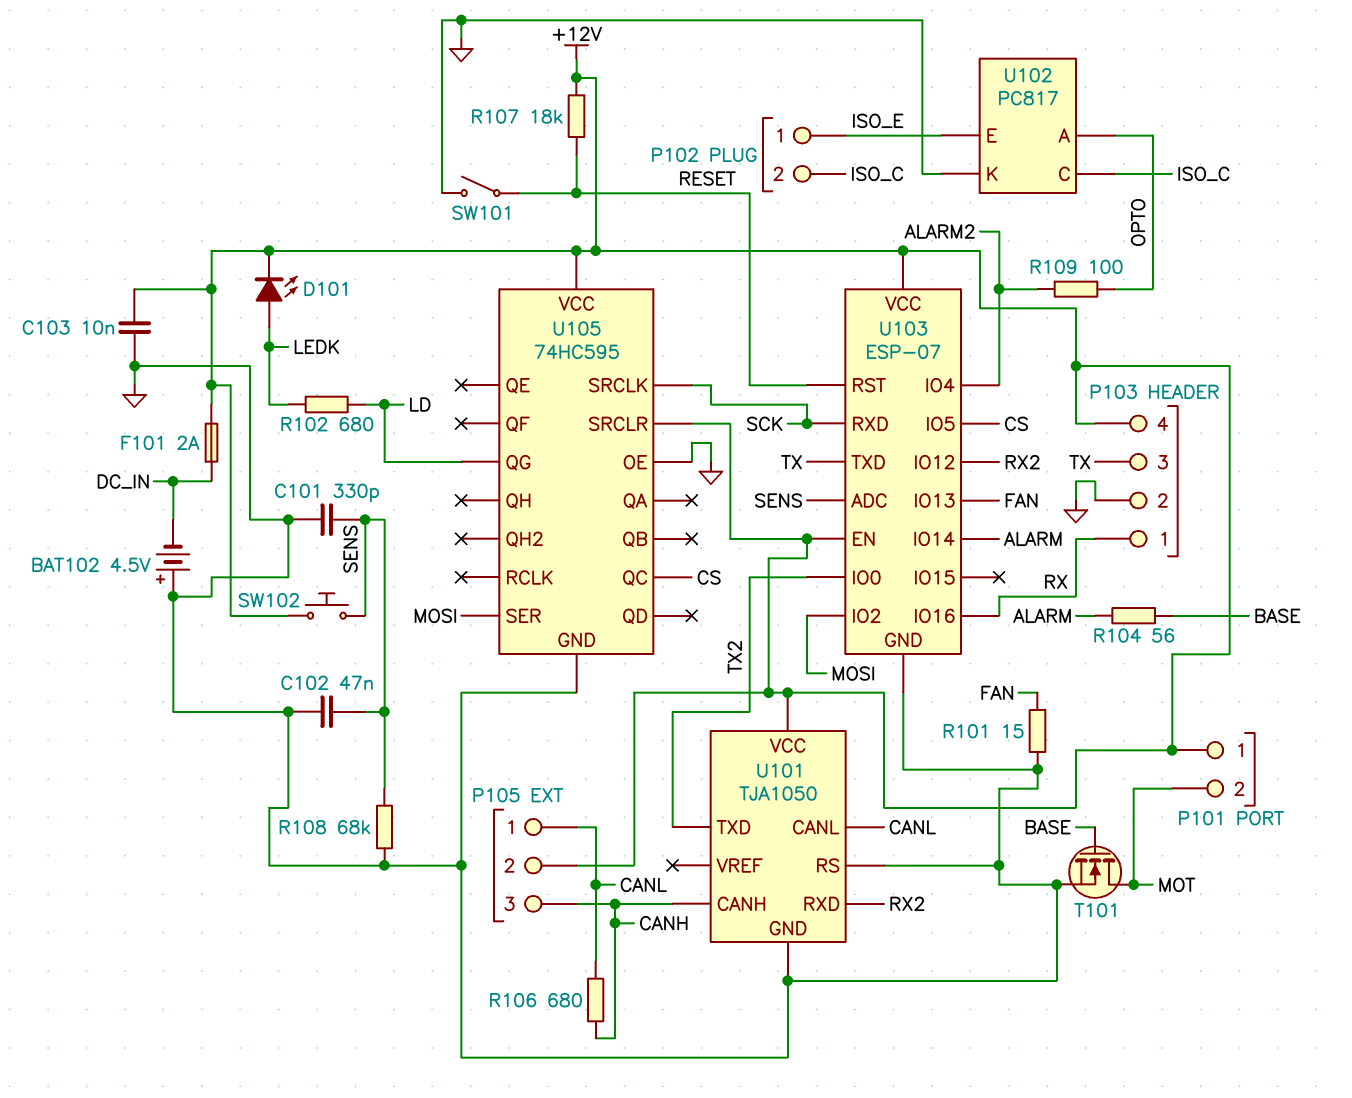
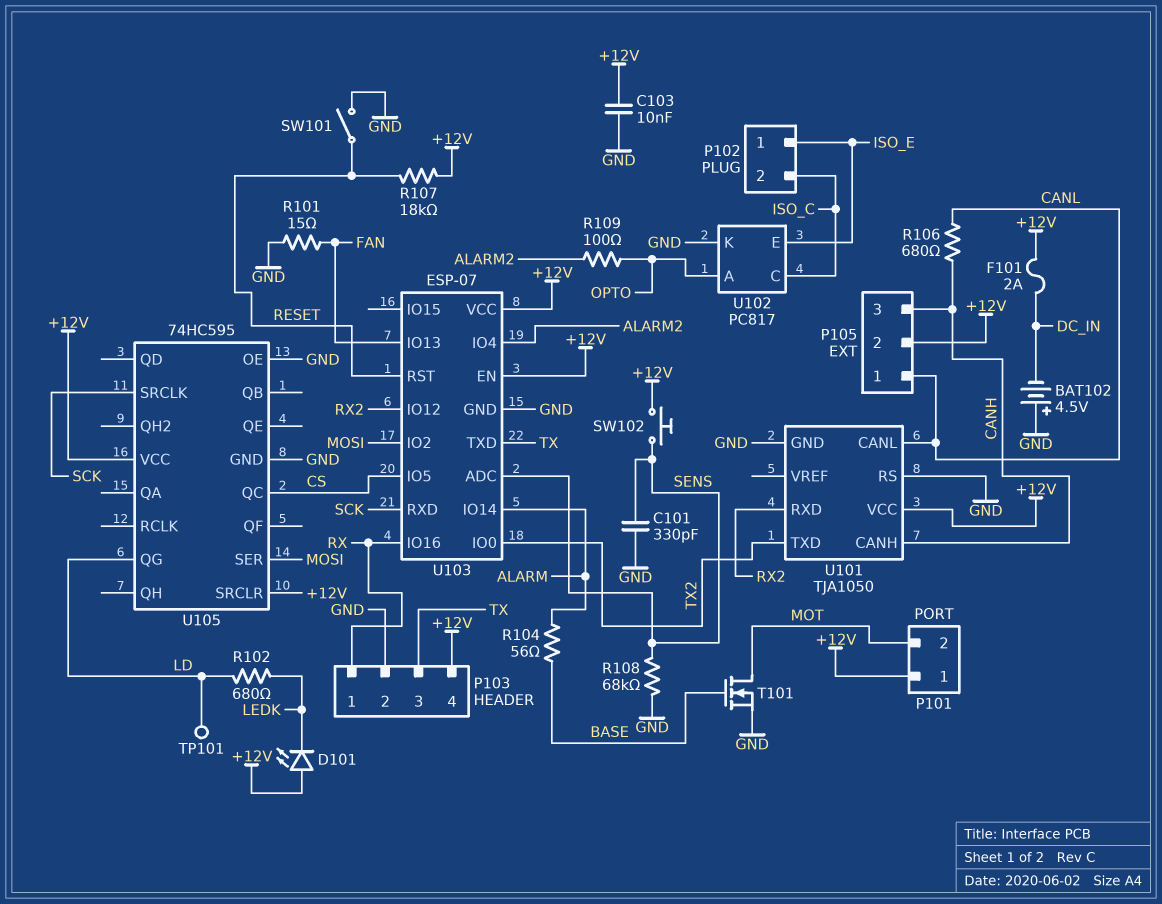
C102: 47nF (GND, SENS) -> none
D101: LED (A LEDK, K +12V) -> LED (A +12V, K LEDK)
TP101: none -> test point (LD)

